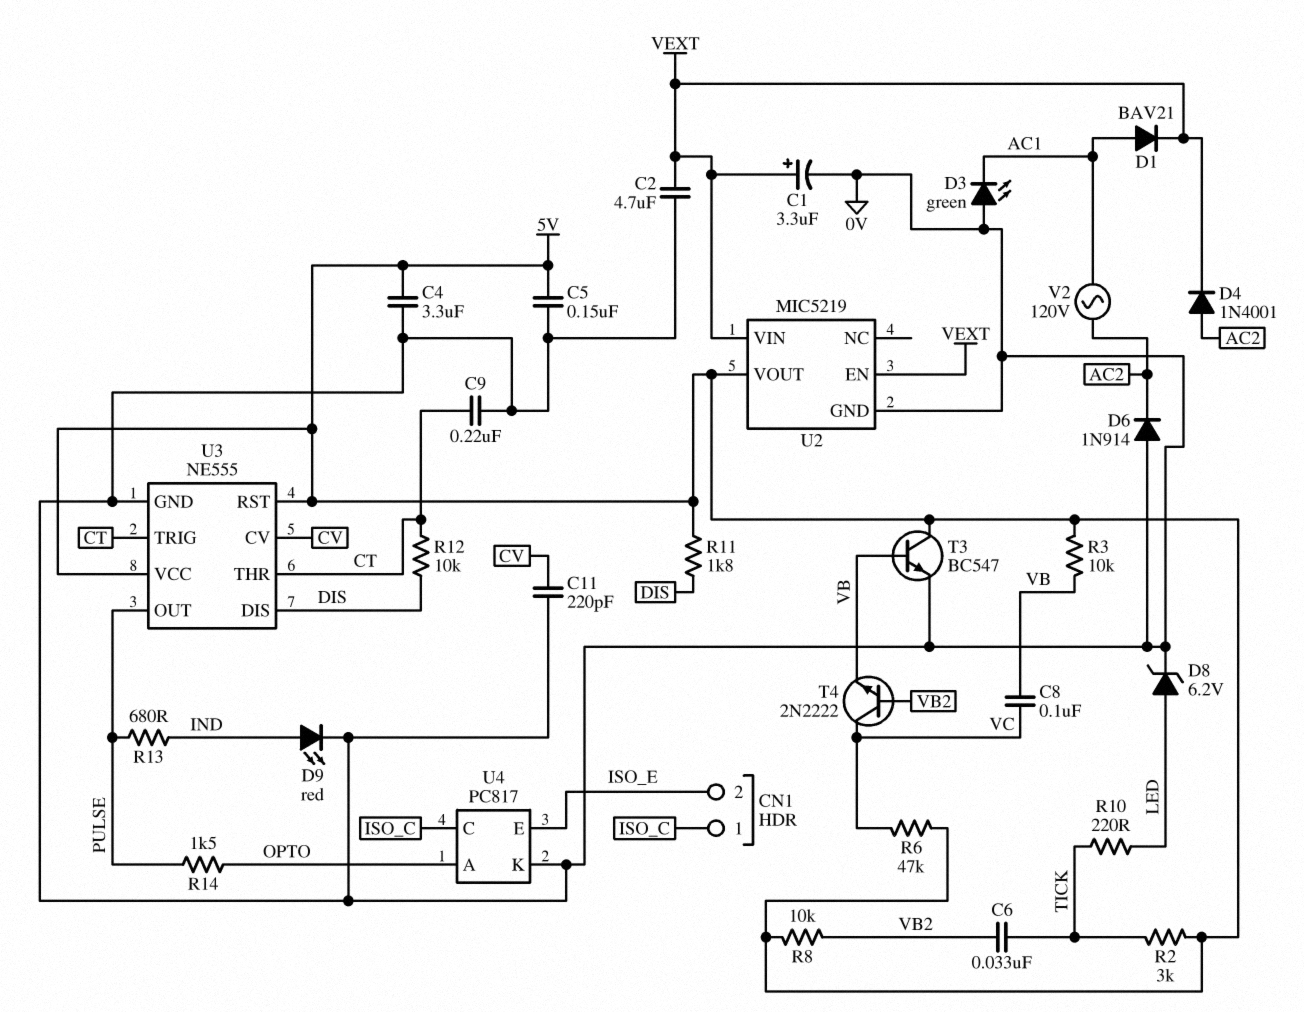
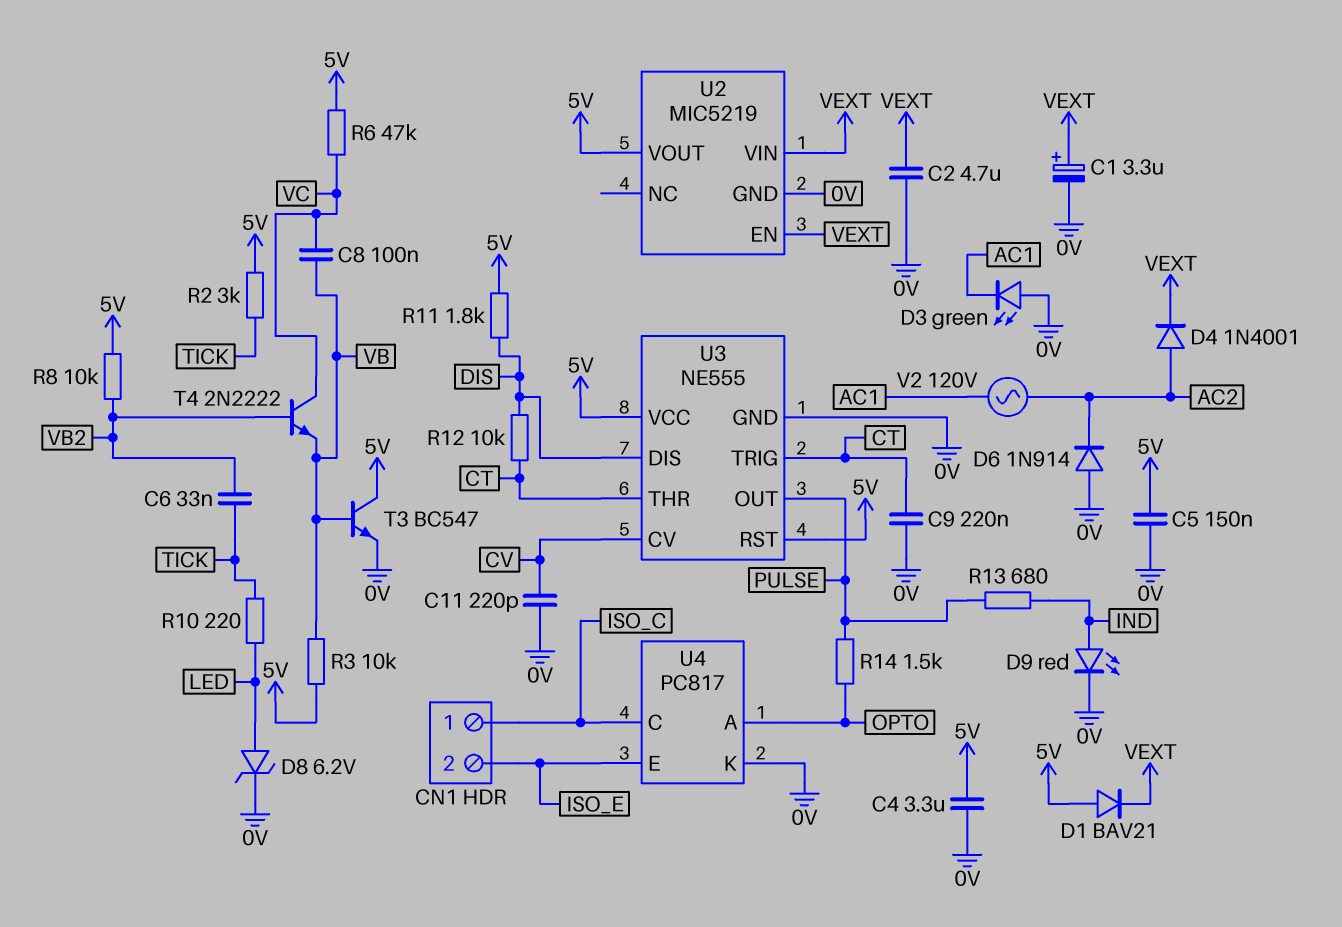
D1: diode BAV21 (A AC1, K VEXT) -> diode BAV21 (A 5V, K VEXT)

